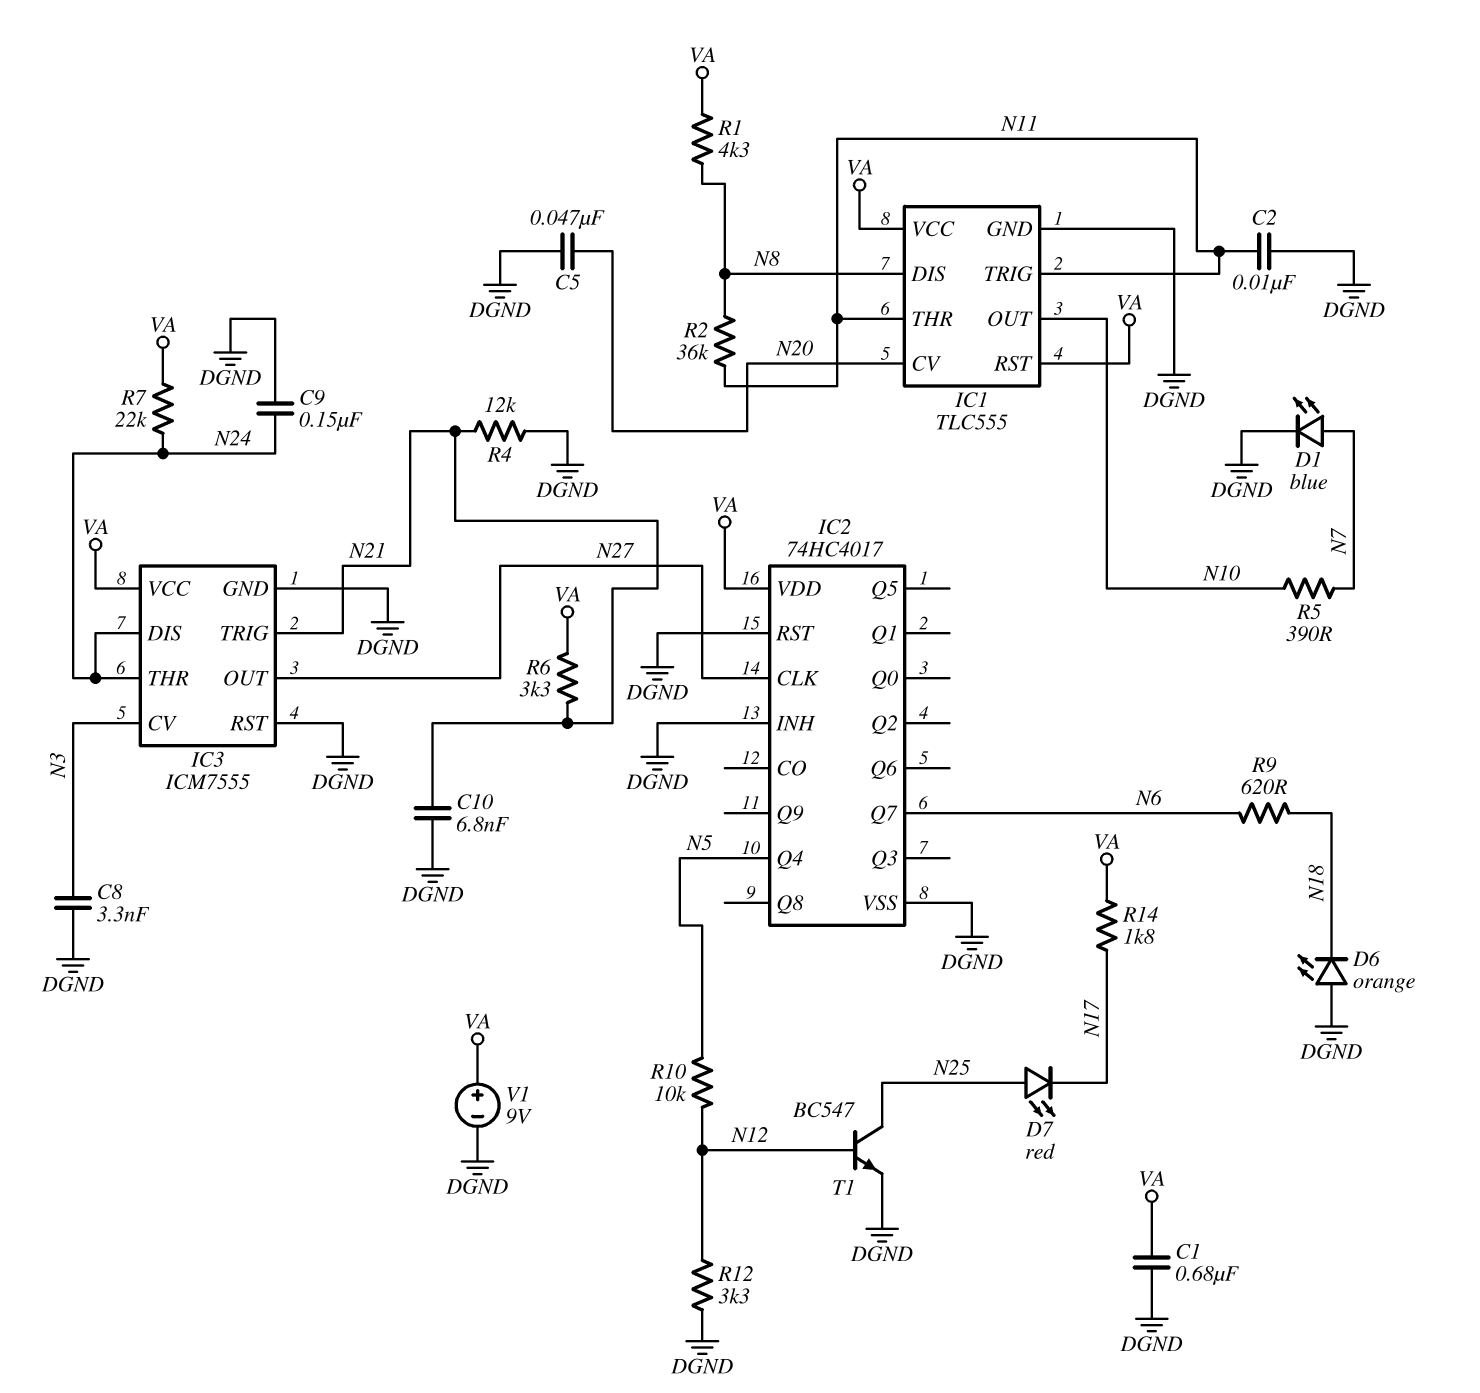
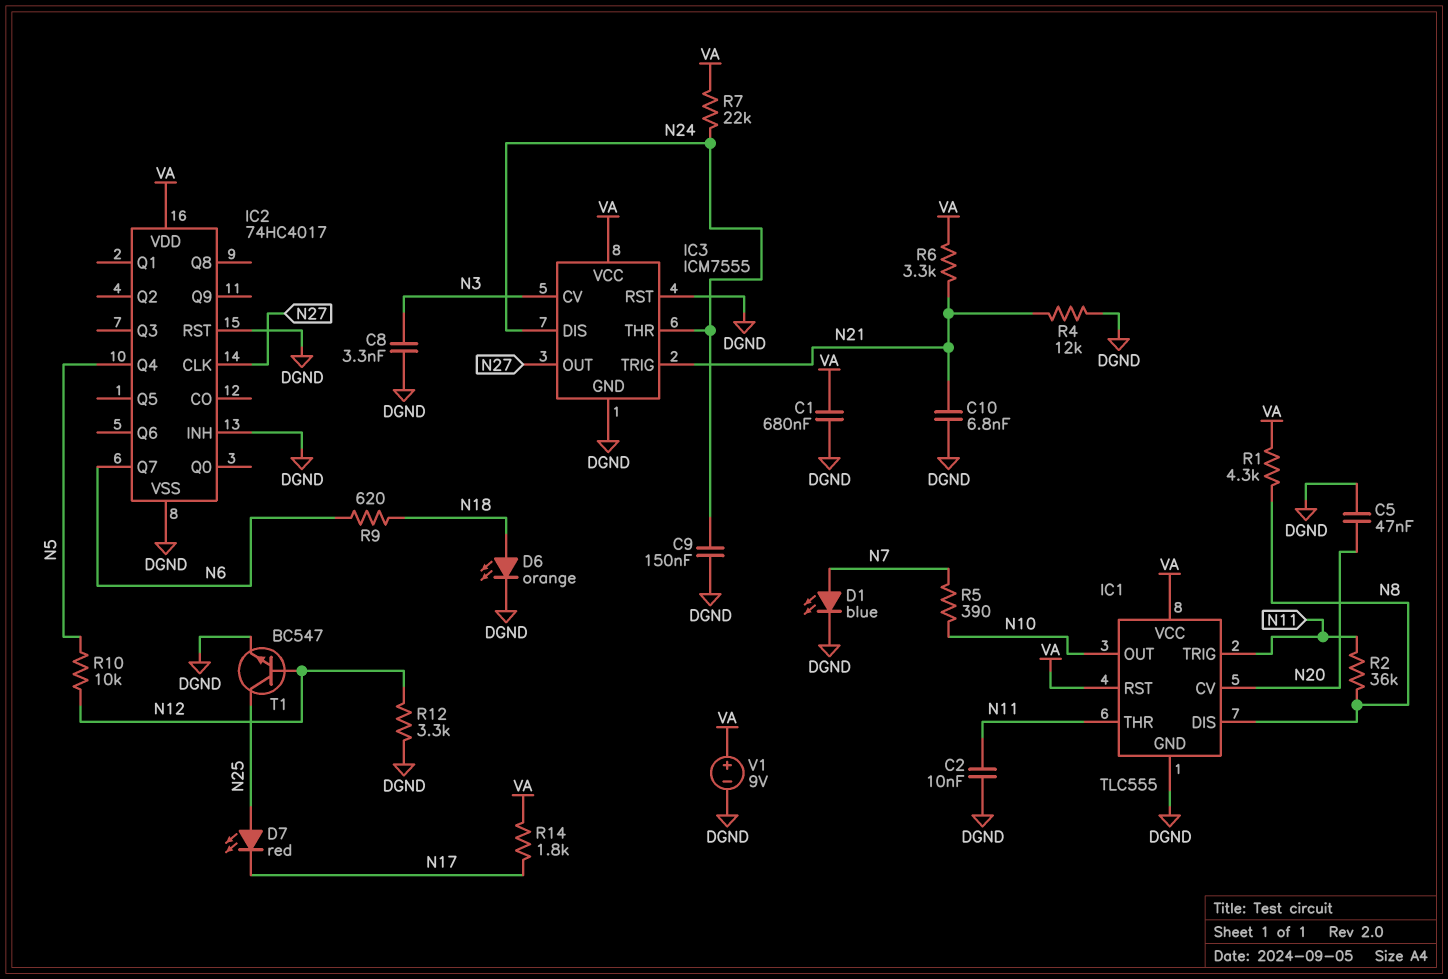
D6: LED orange (A DGND, K N18) -> LED orange (A N18, K DGND)

